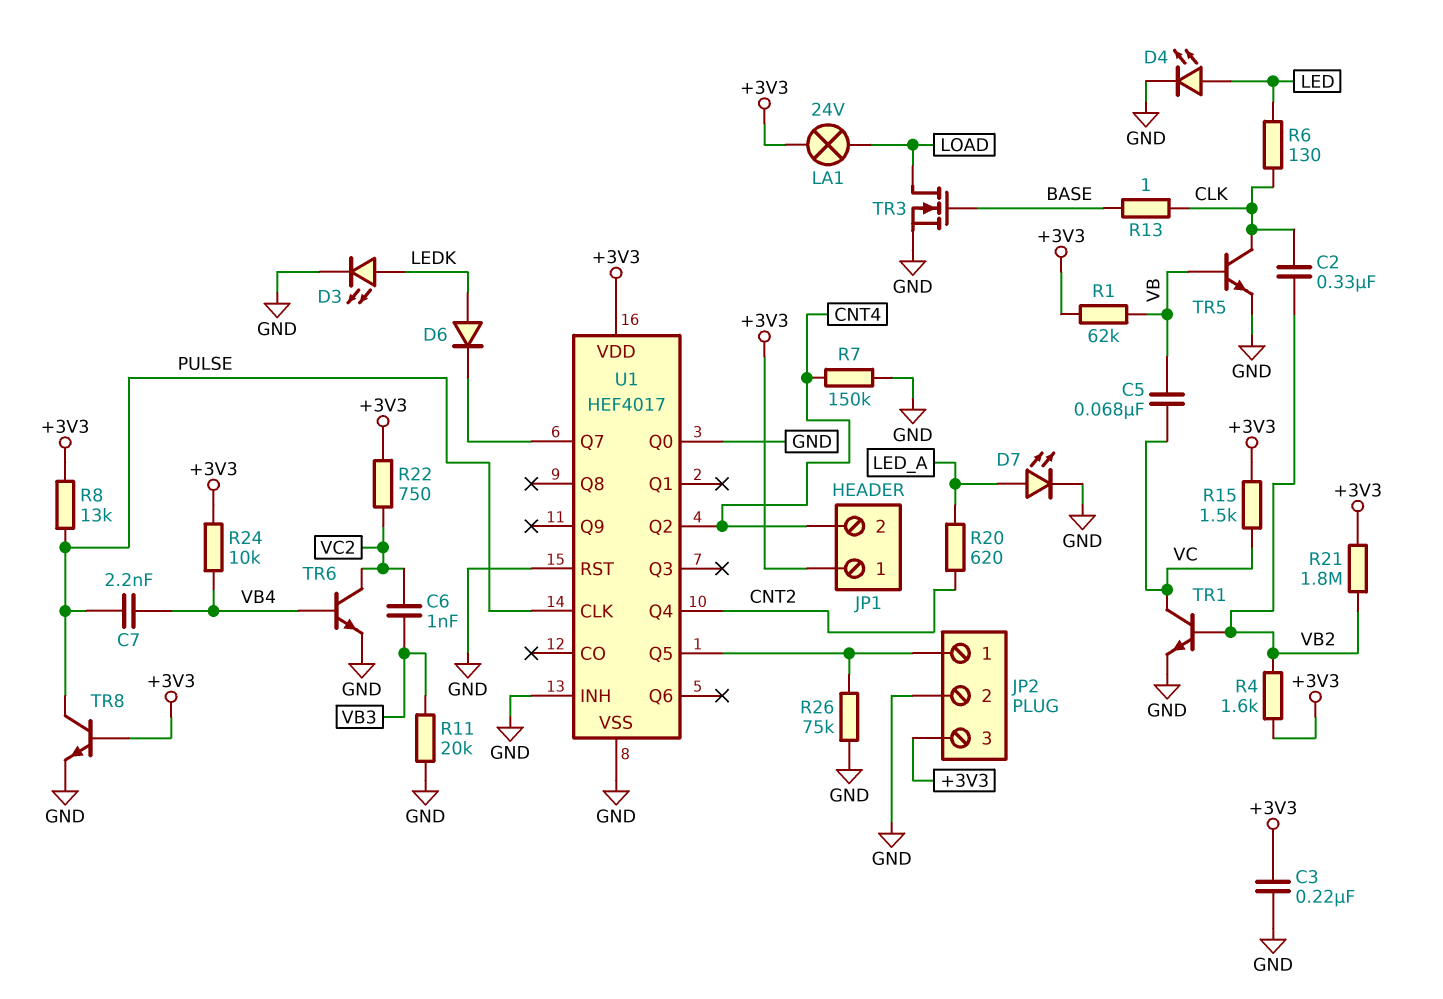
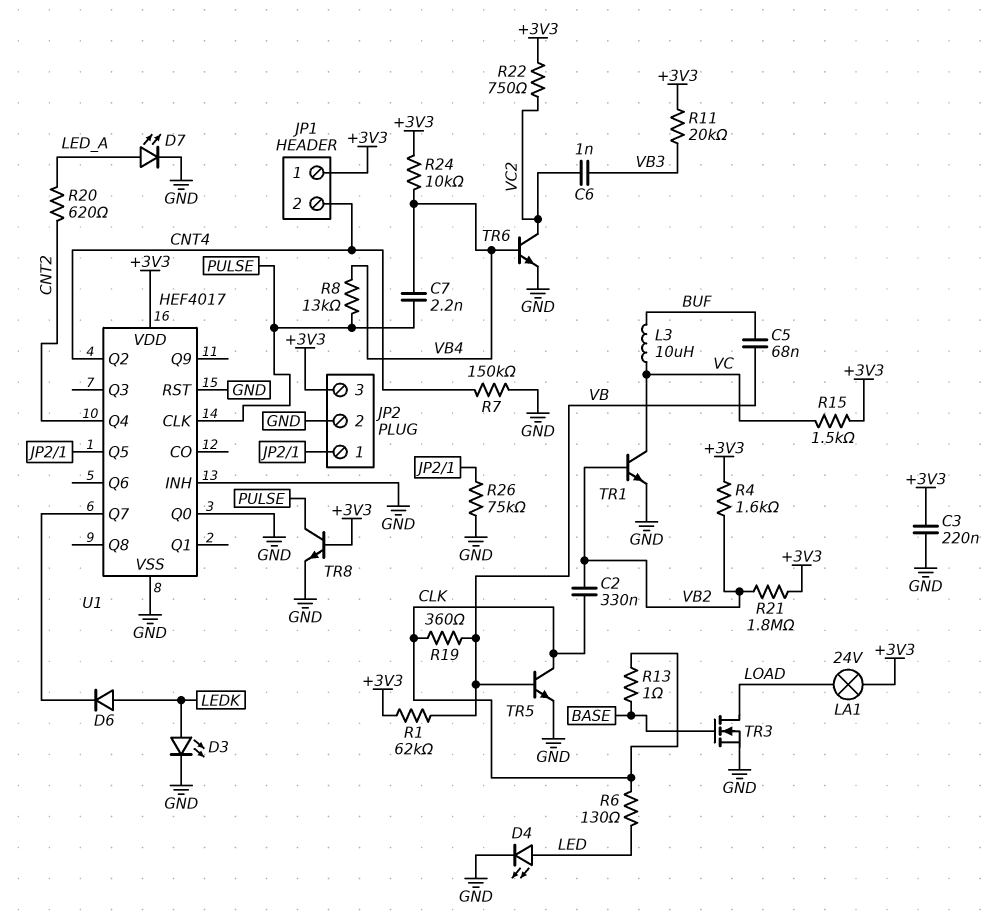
C5: 68nF (VB, VC) -> 68nF (BUF, VB)
L3: none -> 10uH (BUF, VC)
R8: 13k (+3V3, PULSE) -> 13k (PULSE, VB4)
R11: 20k (GND, VB3) -> 20k (+3V3, VB3)
R19: none -> 360 (CLK, VB)

